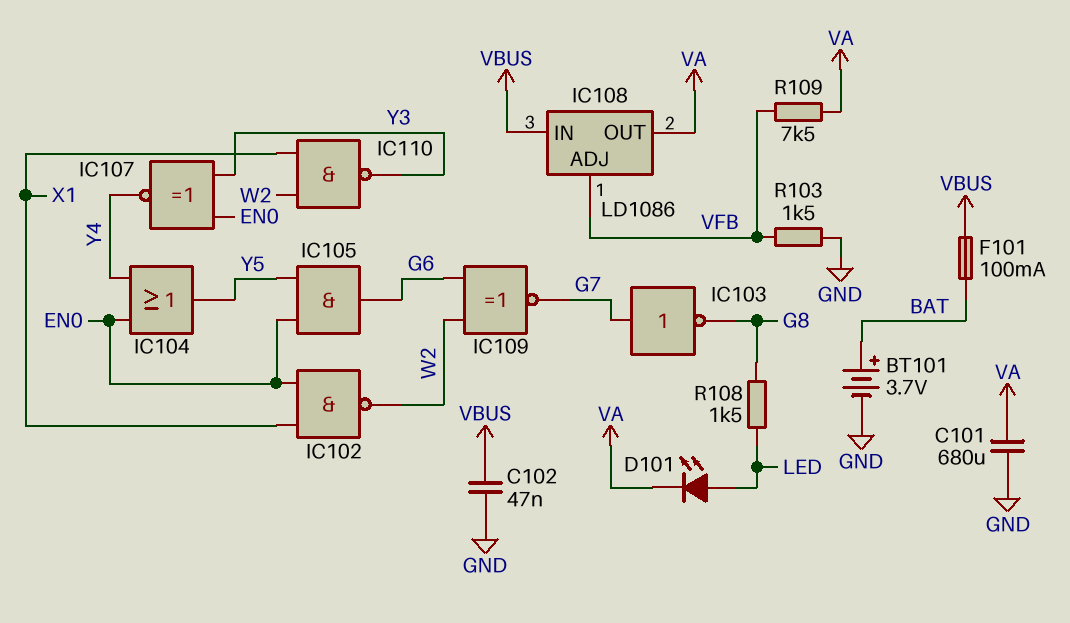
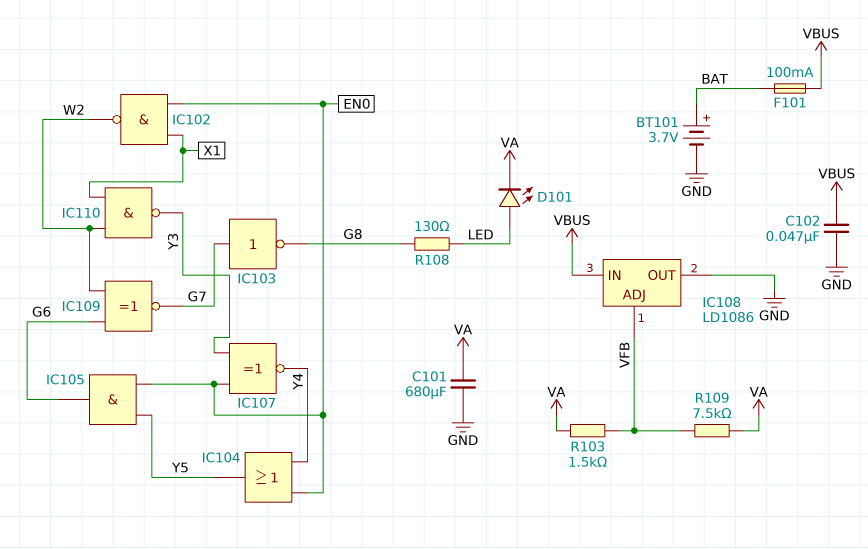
IC108 pin OUT: VA -> GND
R103: 1.5k (GND, VFB) -> 1.5k (VA, VFB)
R108: 1.5k (G8, LED) -> 130 (G8, LED)

